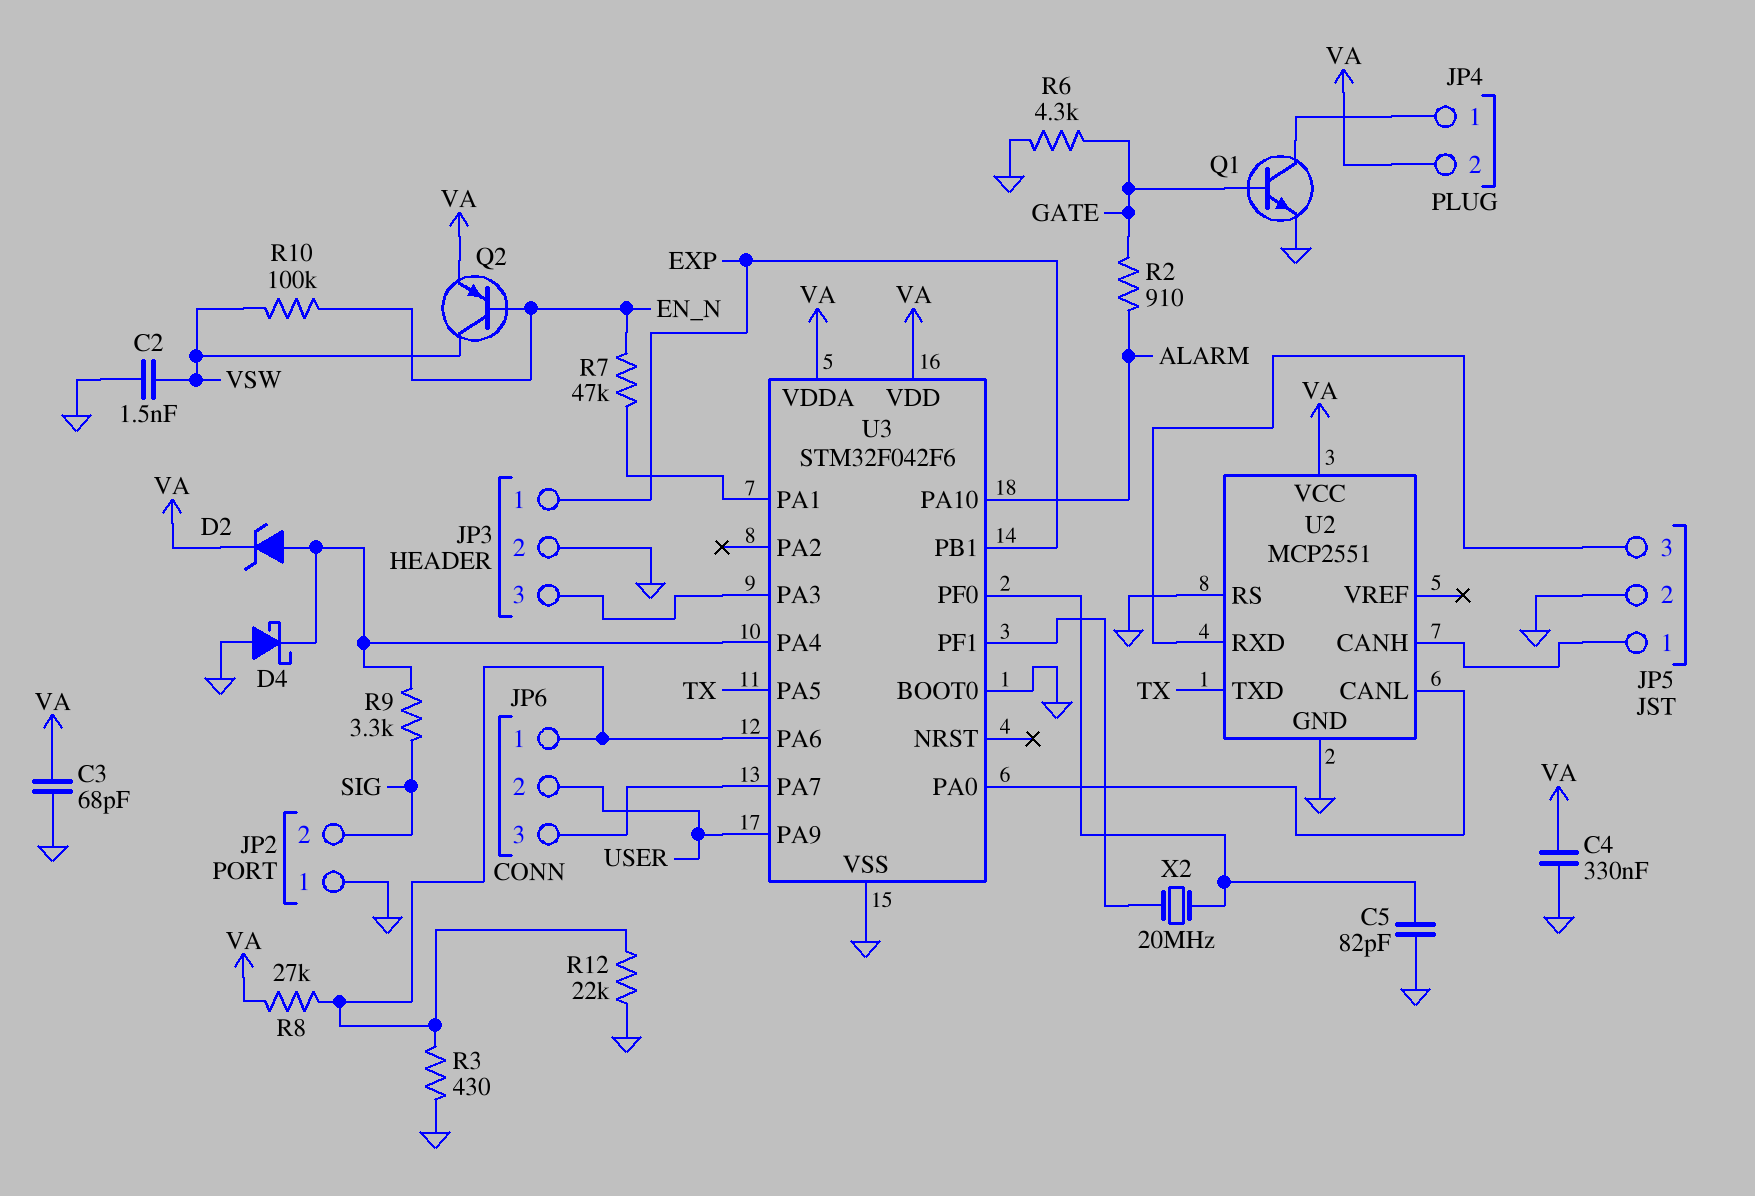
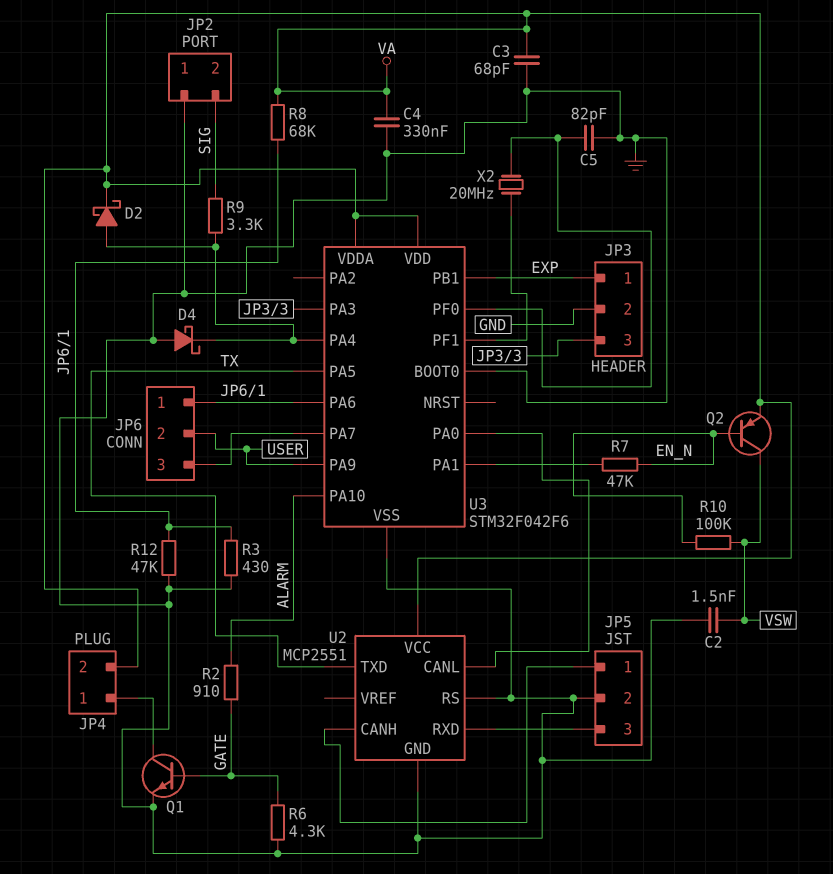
D2: zener (A U3/PA4, K VA) -> schottky (A U3/PA4, K VA)
R8: 27k (JP6/1, VA) -> 68k (JP6/1, VA)
R12: 22k (GND, JP6/1) -> 47k (GND, JP6/1)

